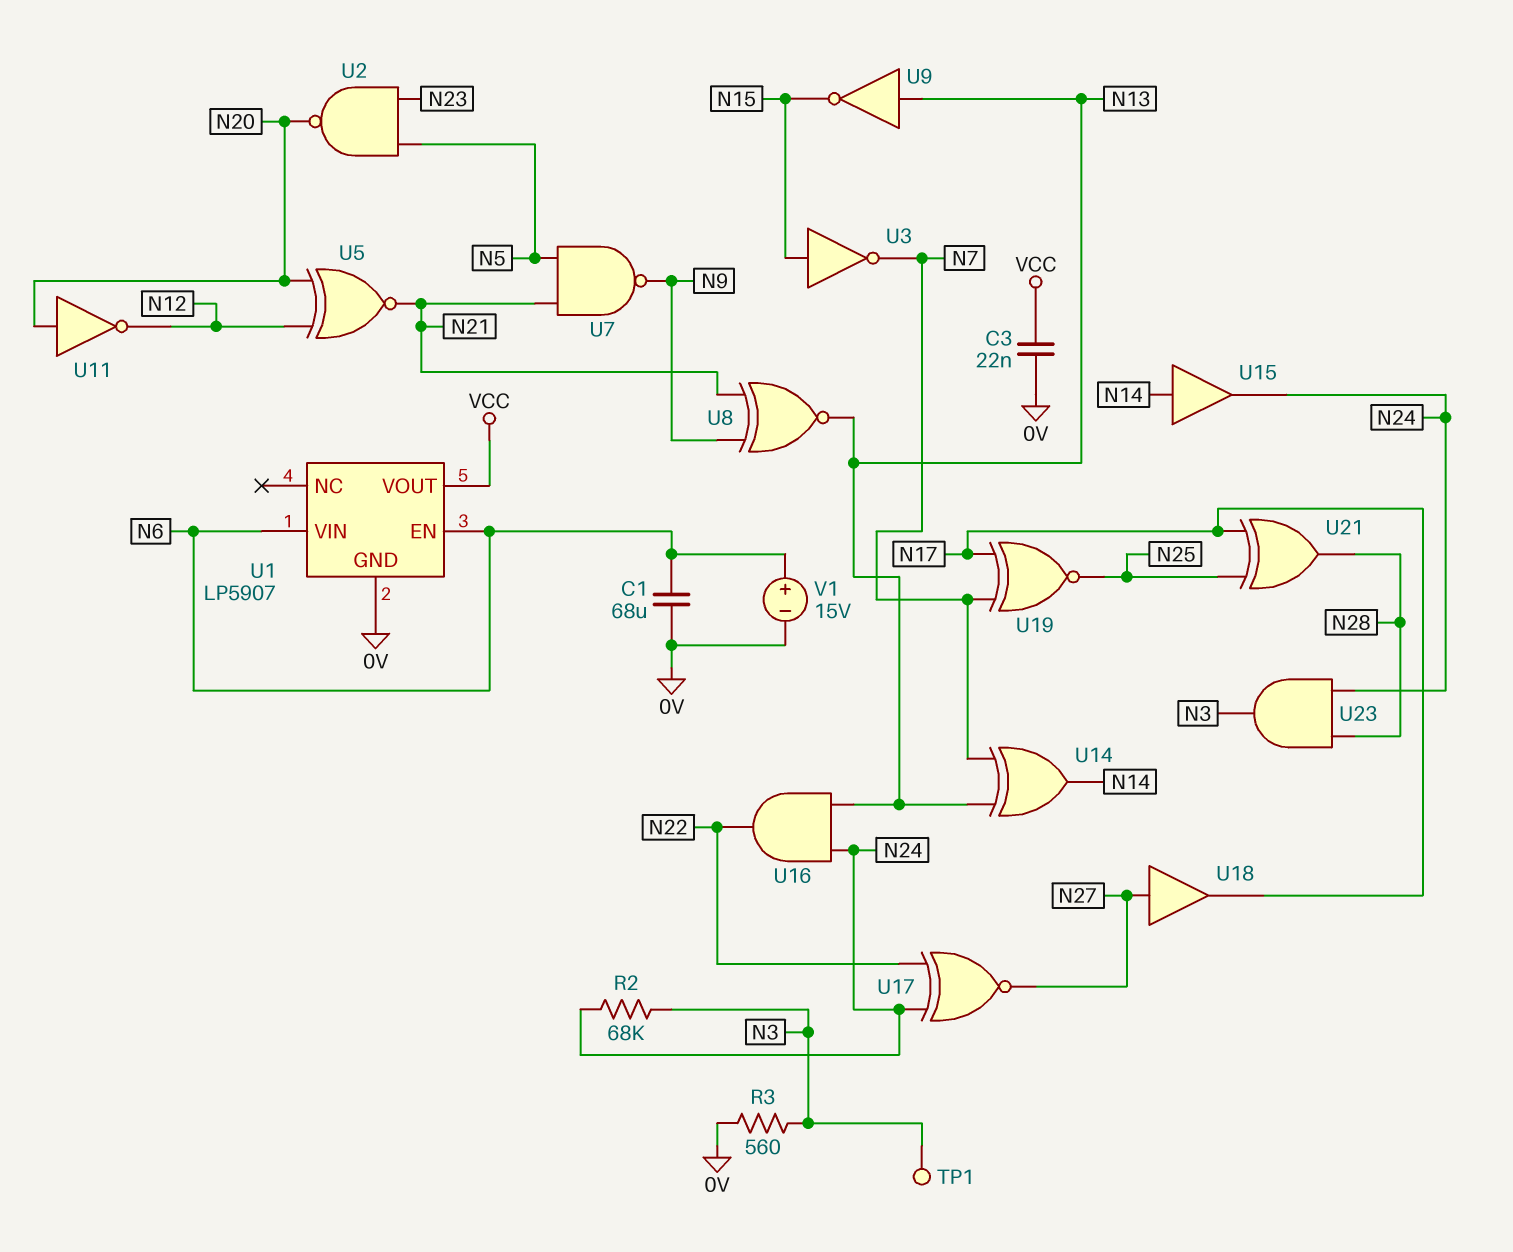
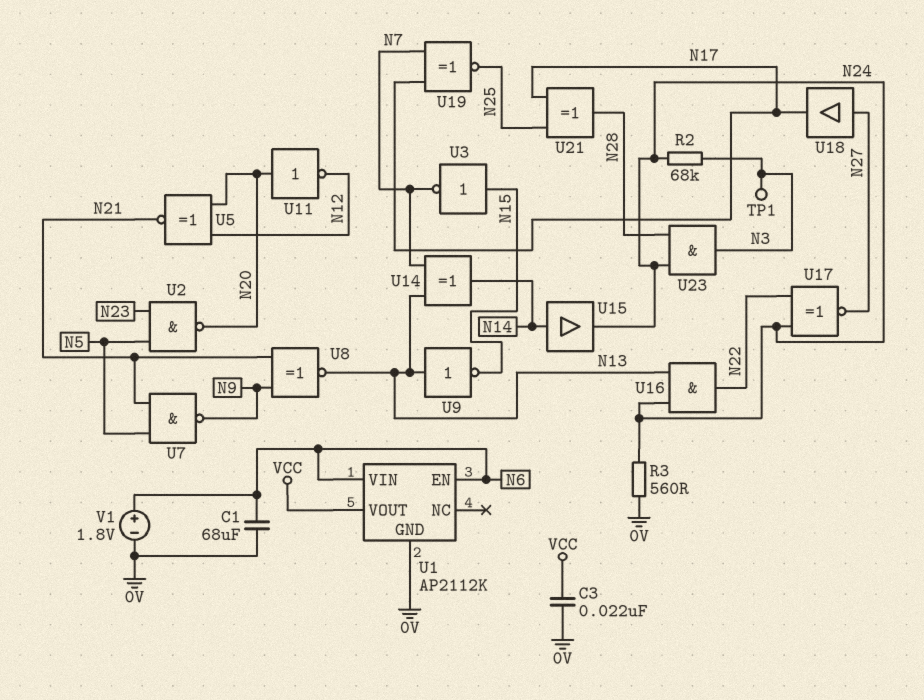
R3: 560 (0V, N3) -> 560 (0V, N24)
U1: LP5907 -> AP2112K
V1: 15V (plus N6, minus 0V) -> 1.8V (plus N6, minus 0V)

